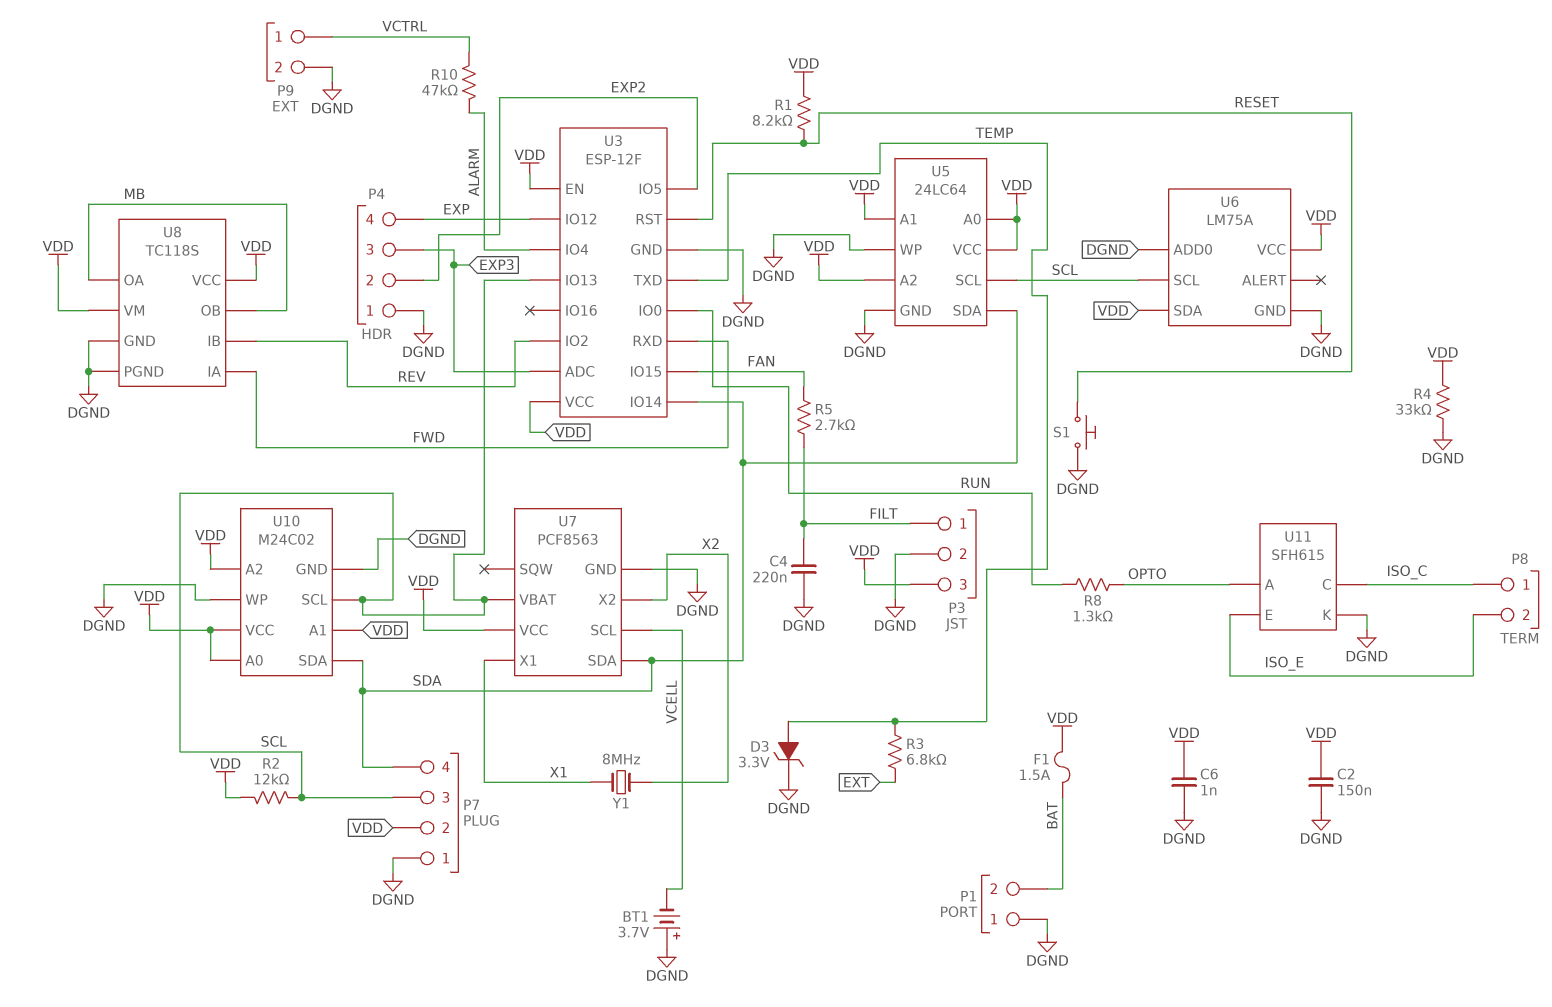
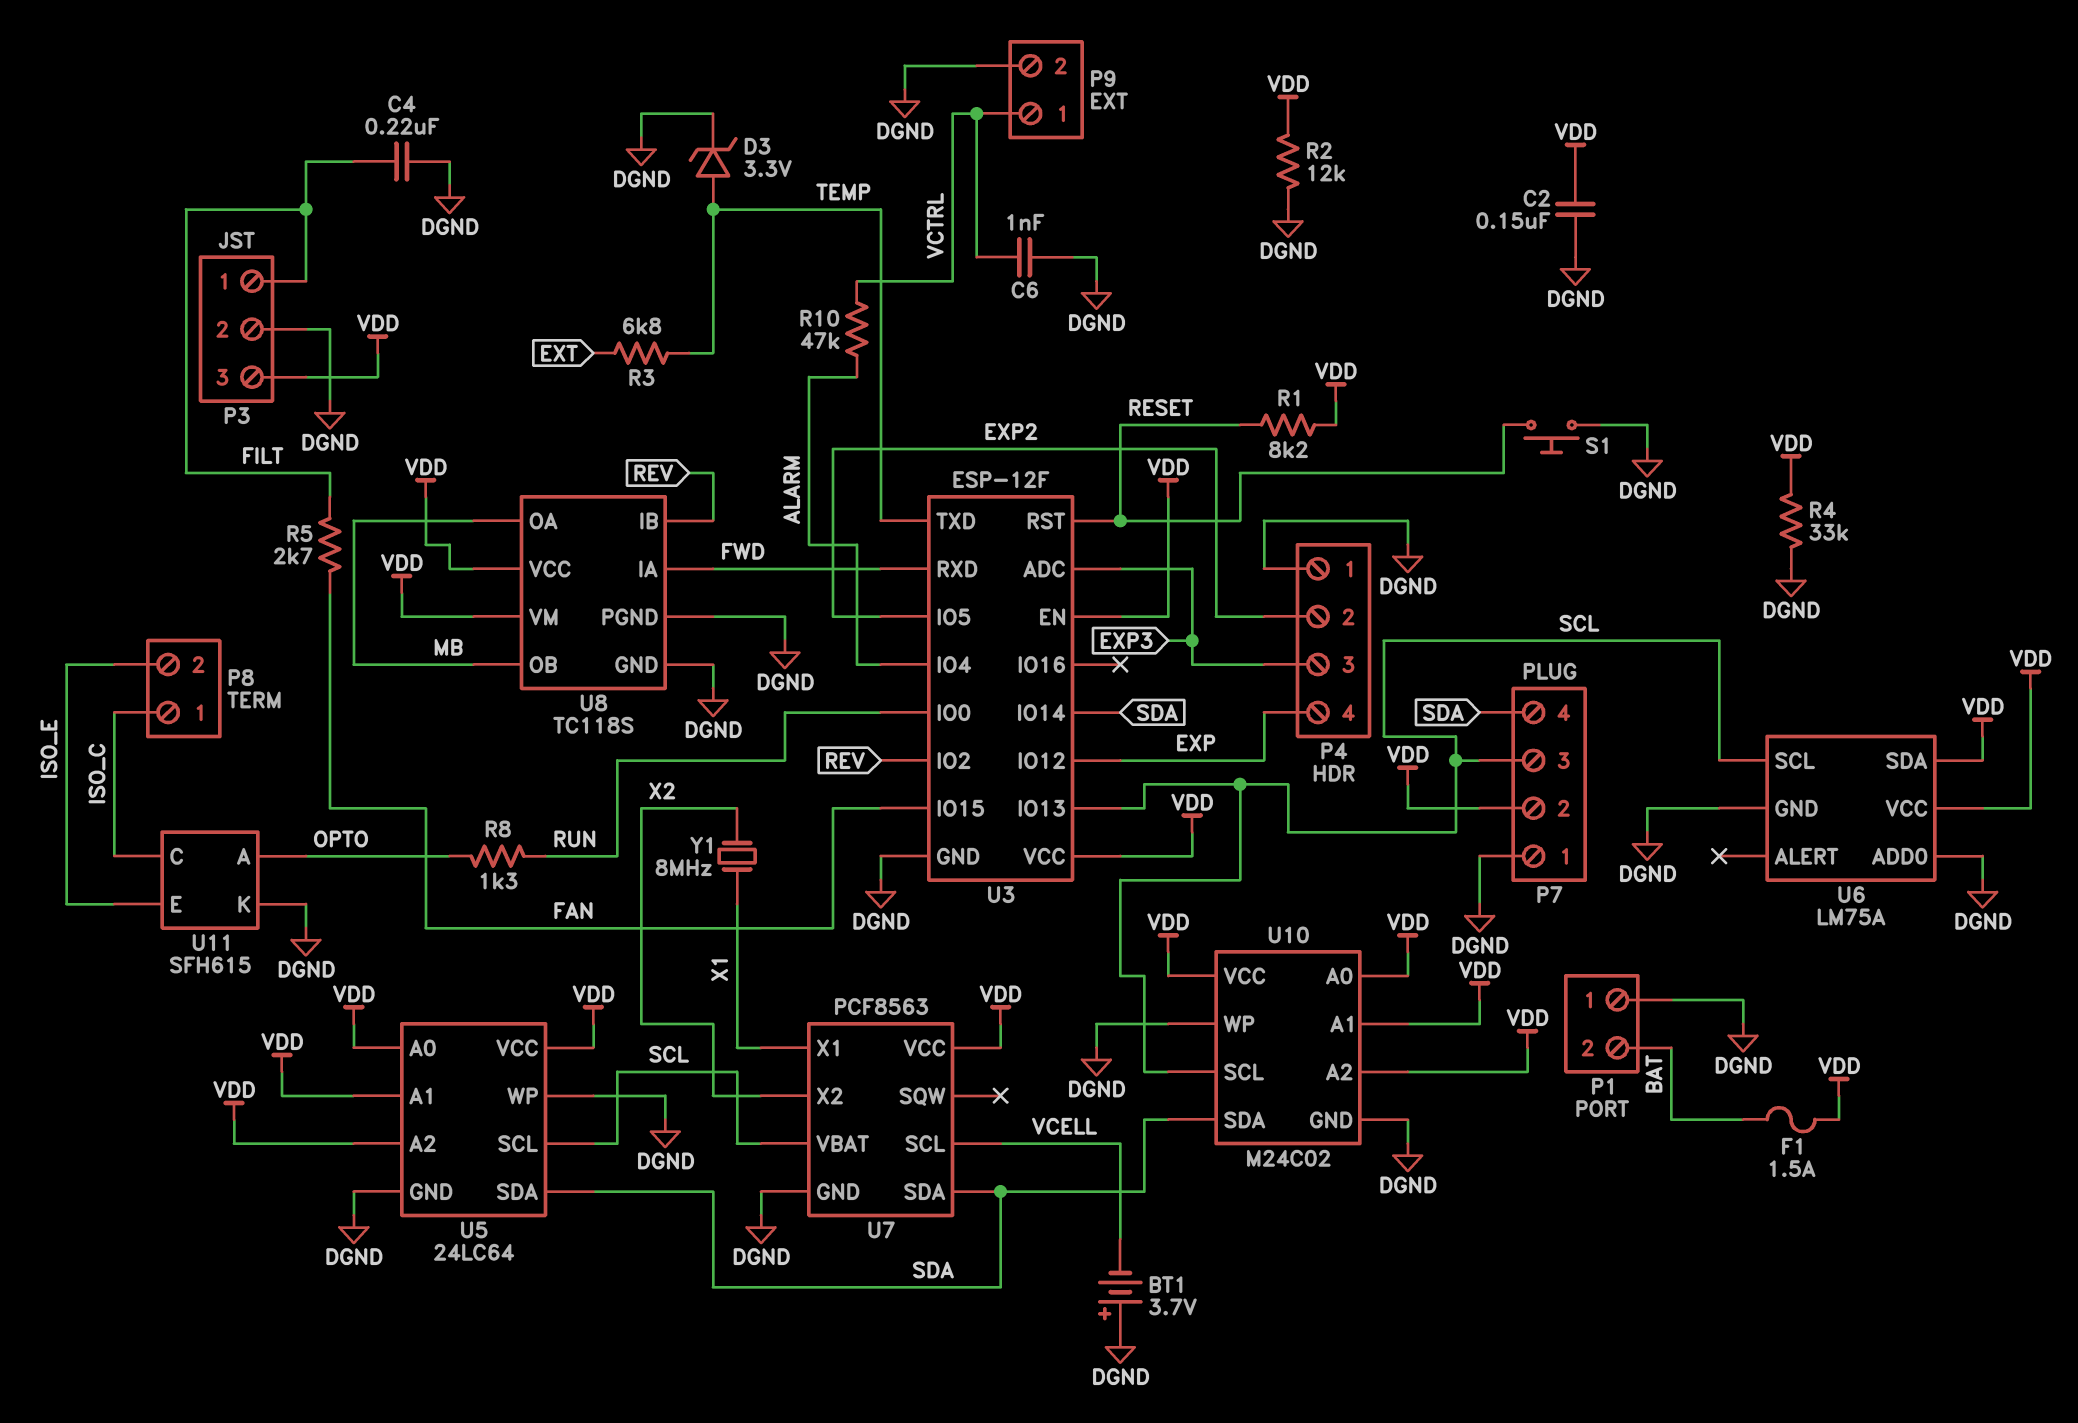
C6: 1nF (DGND, VDD) -> 1nF (DGND, VCTRL)
R2: 12k (SCL, VDD) -> 12k (DGND, VDD)

